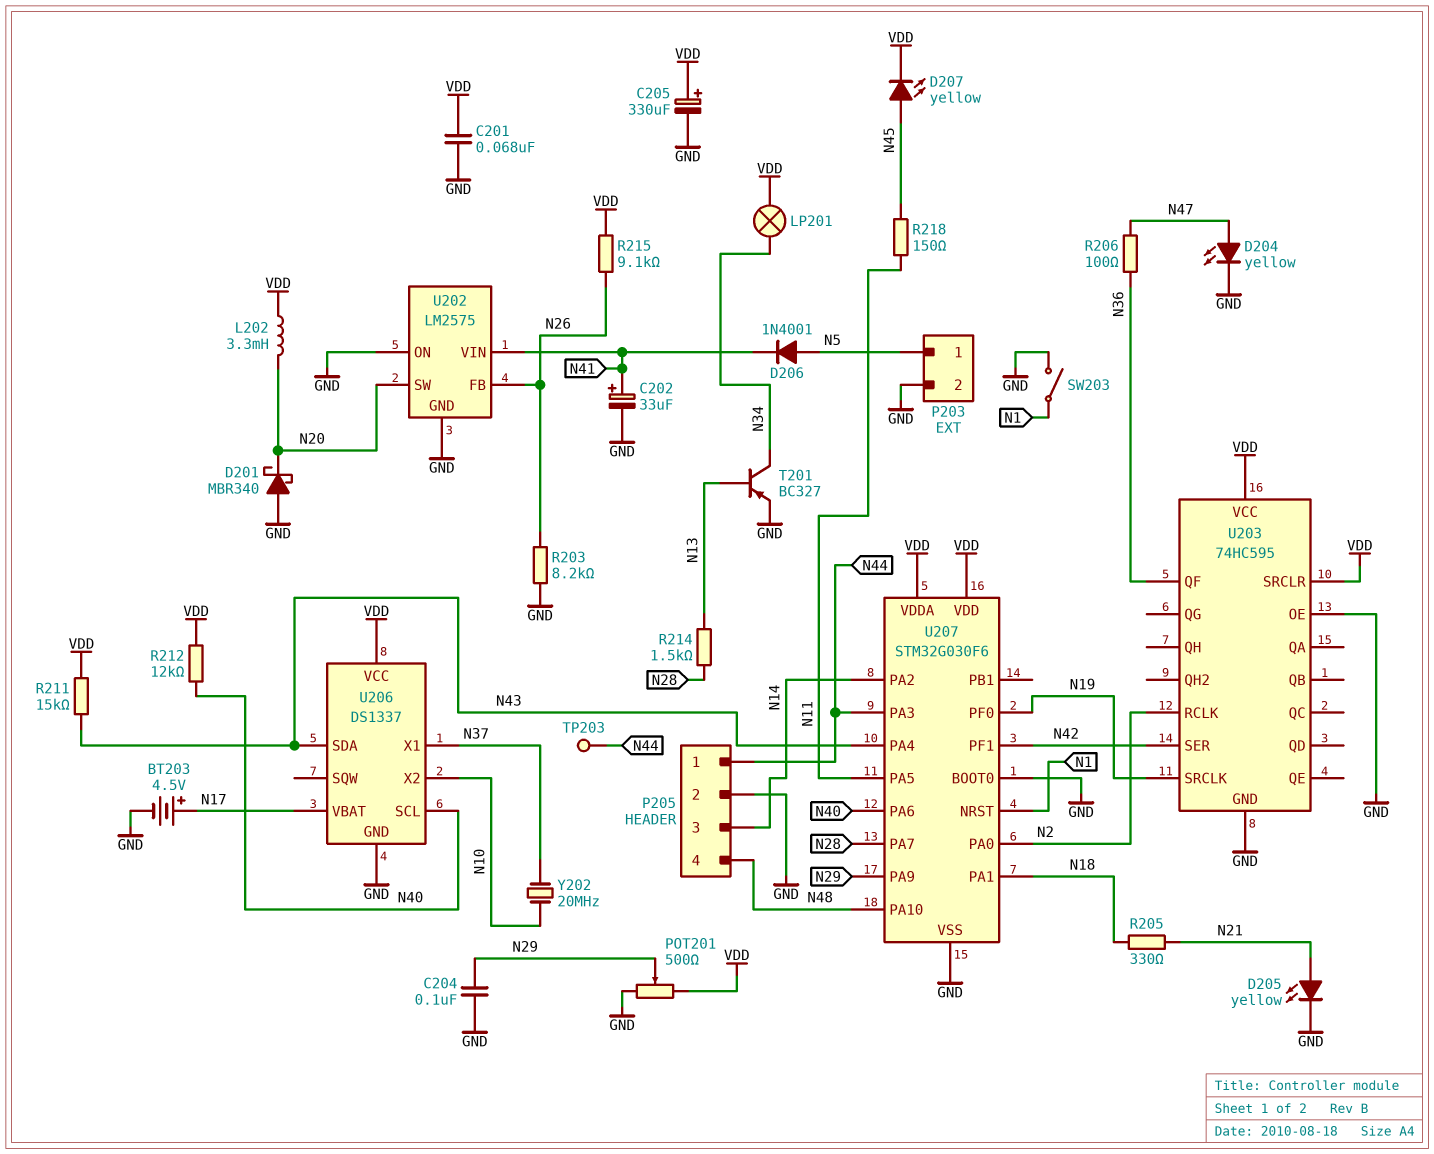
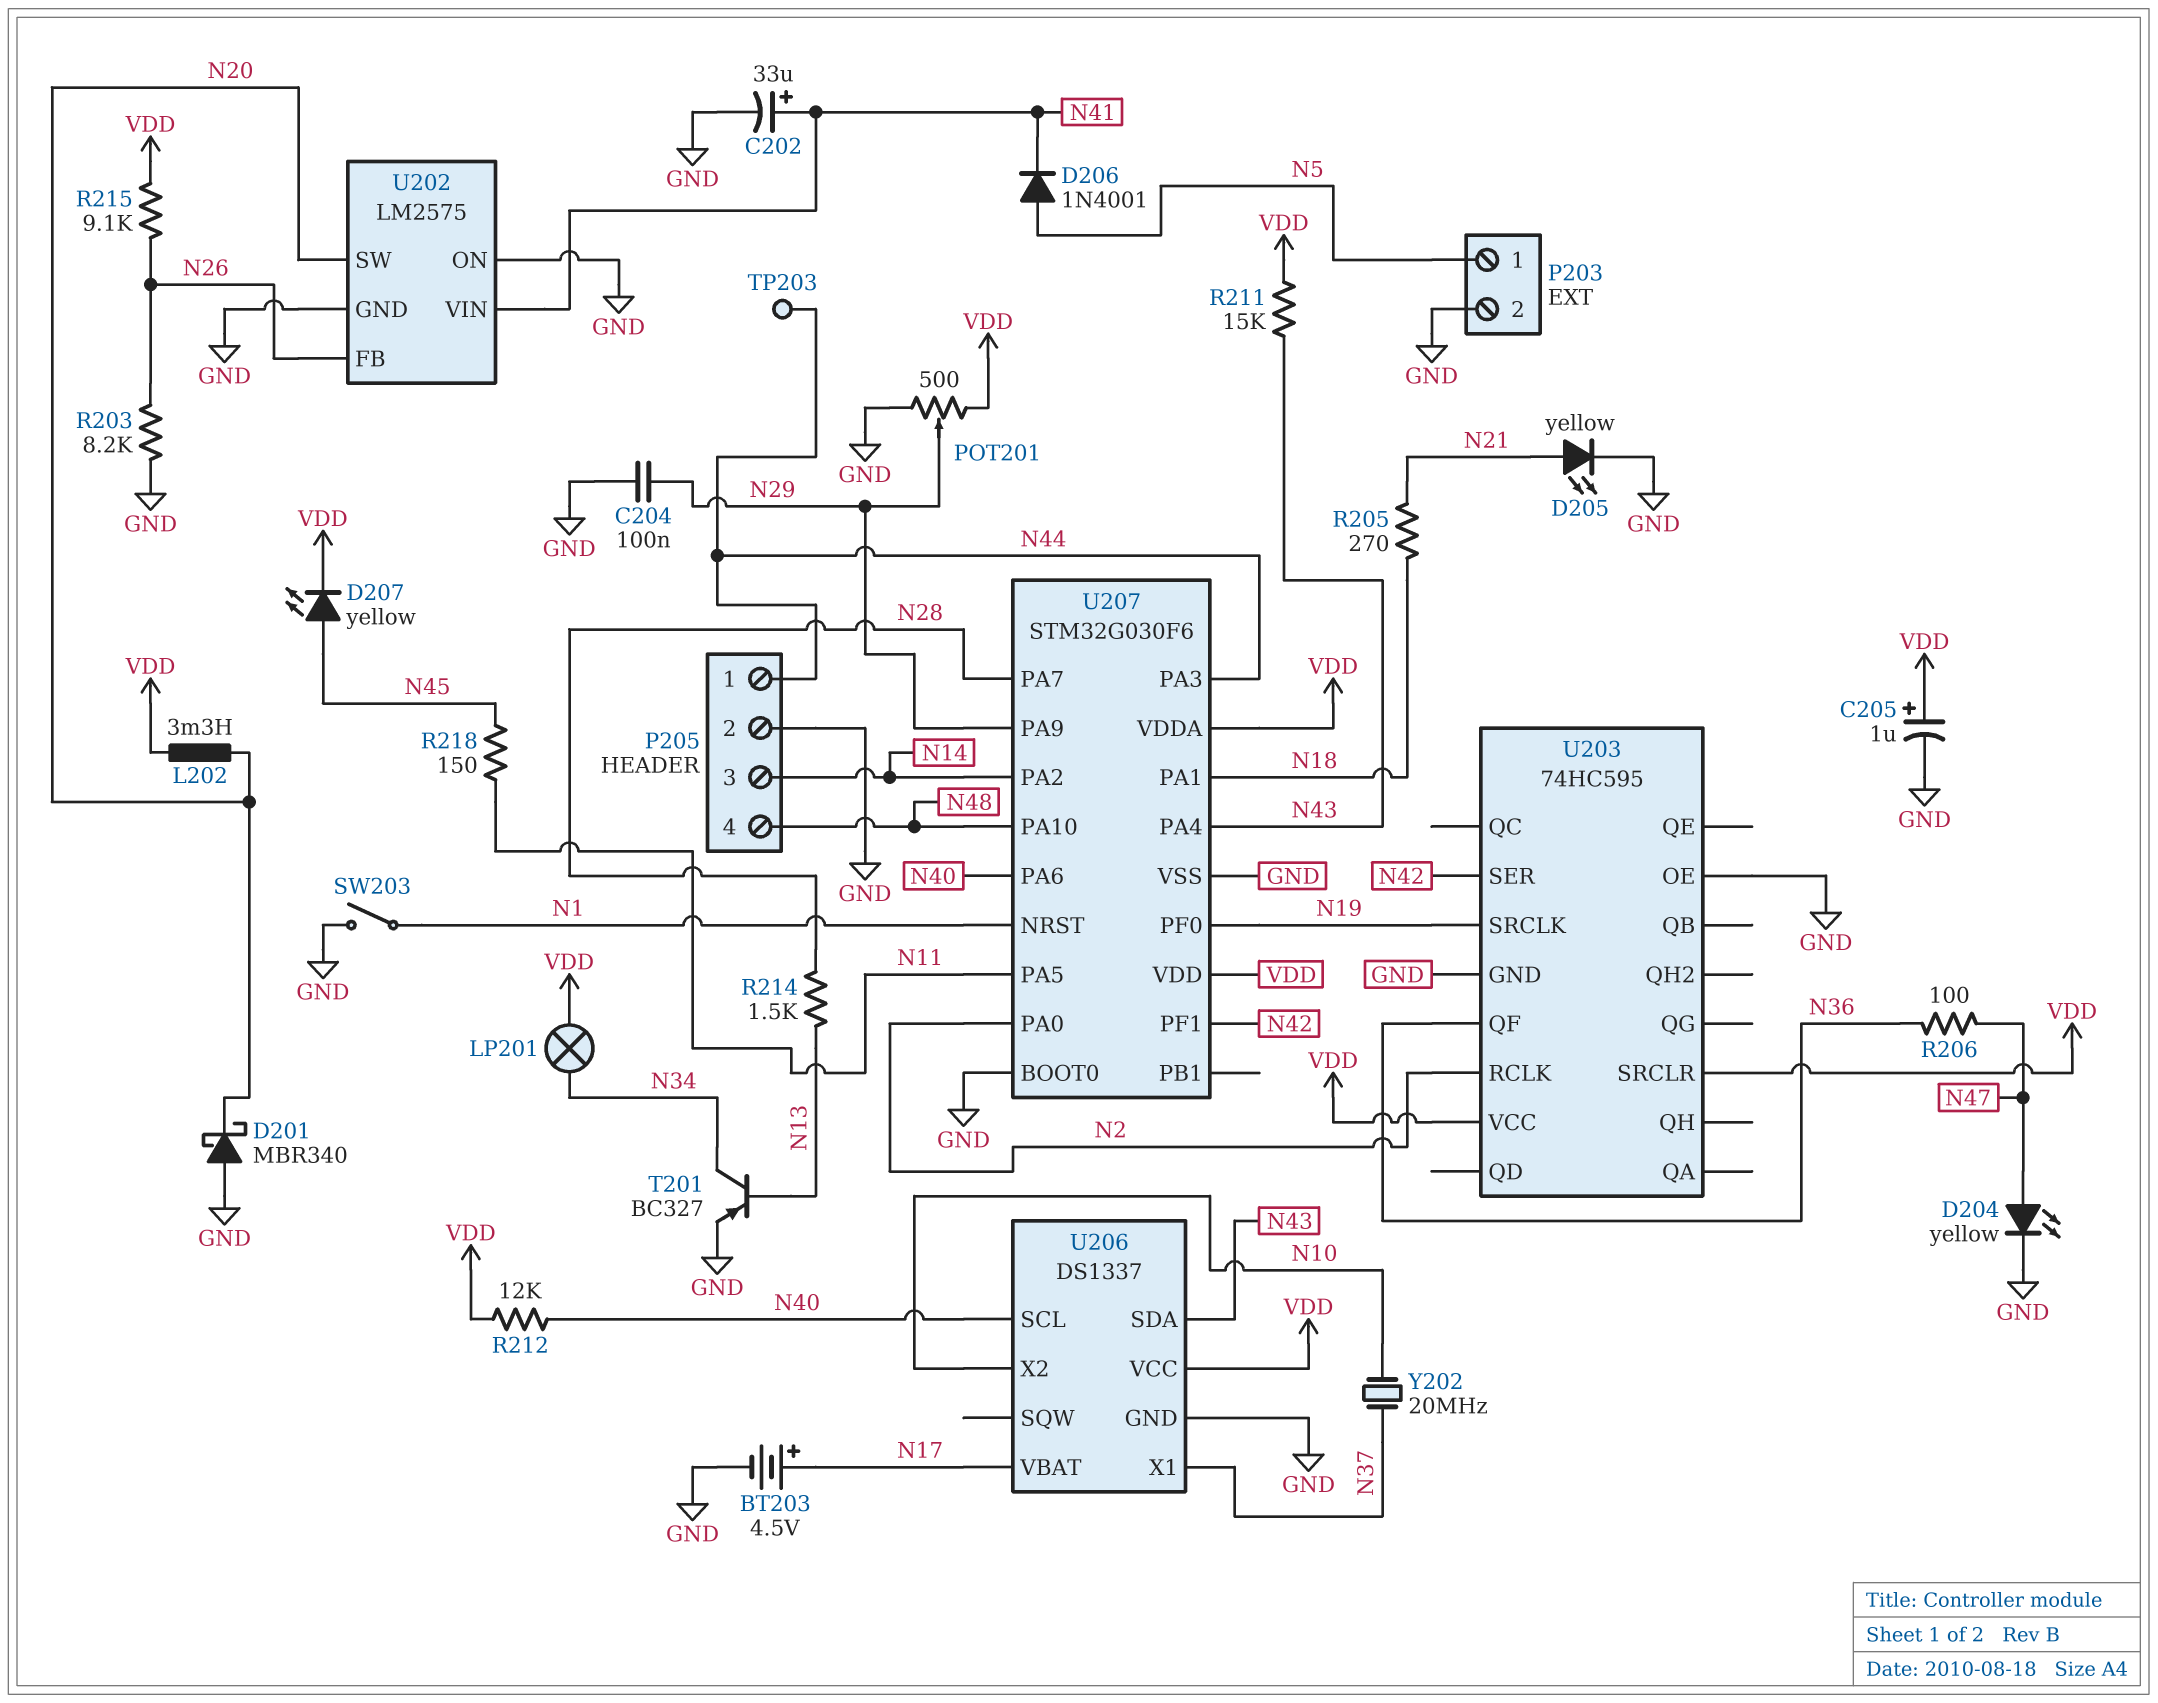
C201: 68nF (GND, VDD) -> none
C205: 330uF (plus VDD, minus GND) -> 1uF (plus VDD, minus GND)
R205: 330 (N18, N21) -> 270 (N18, N21)

